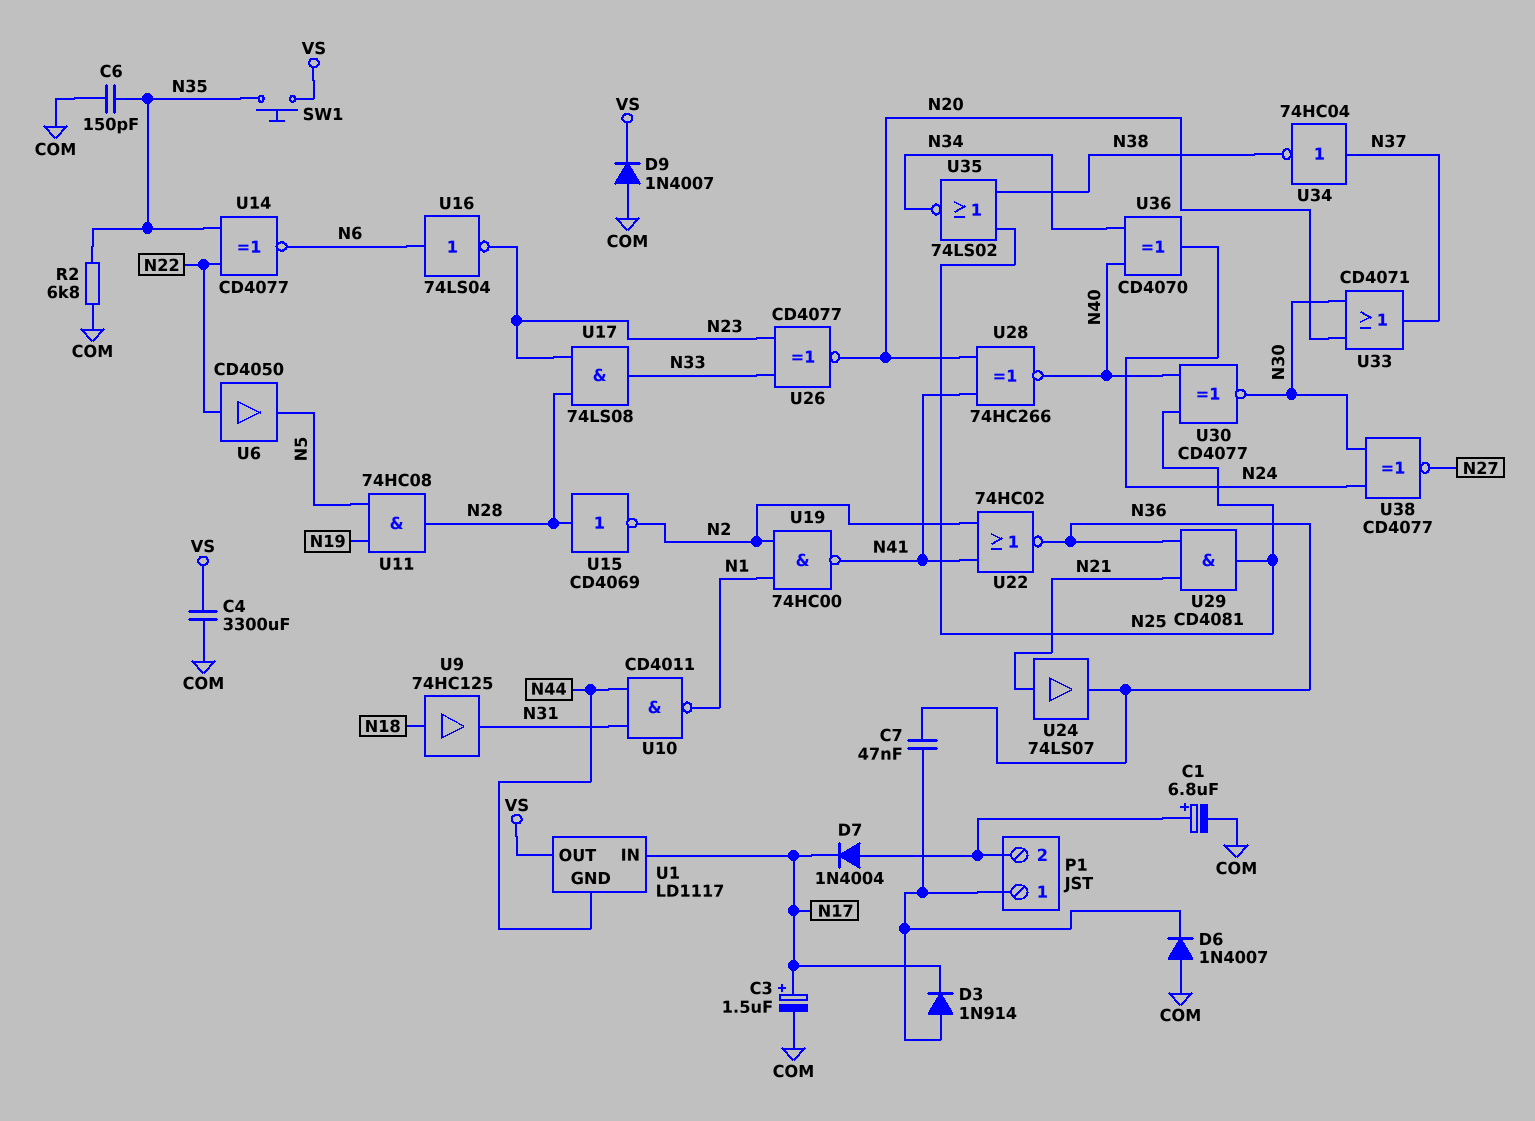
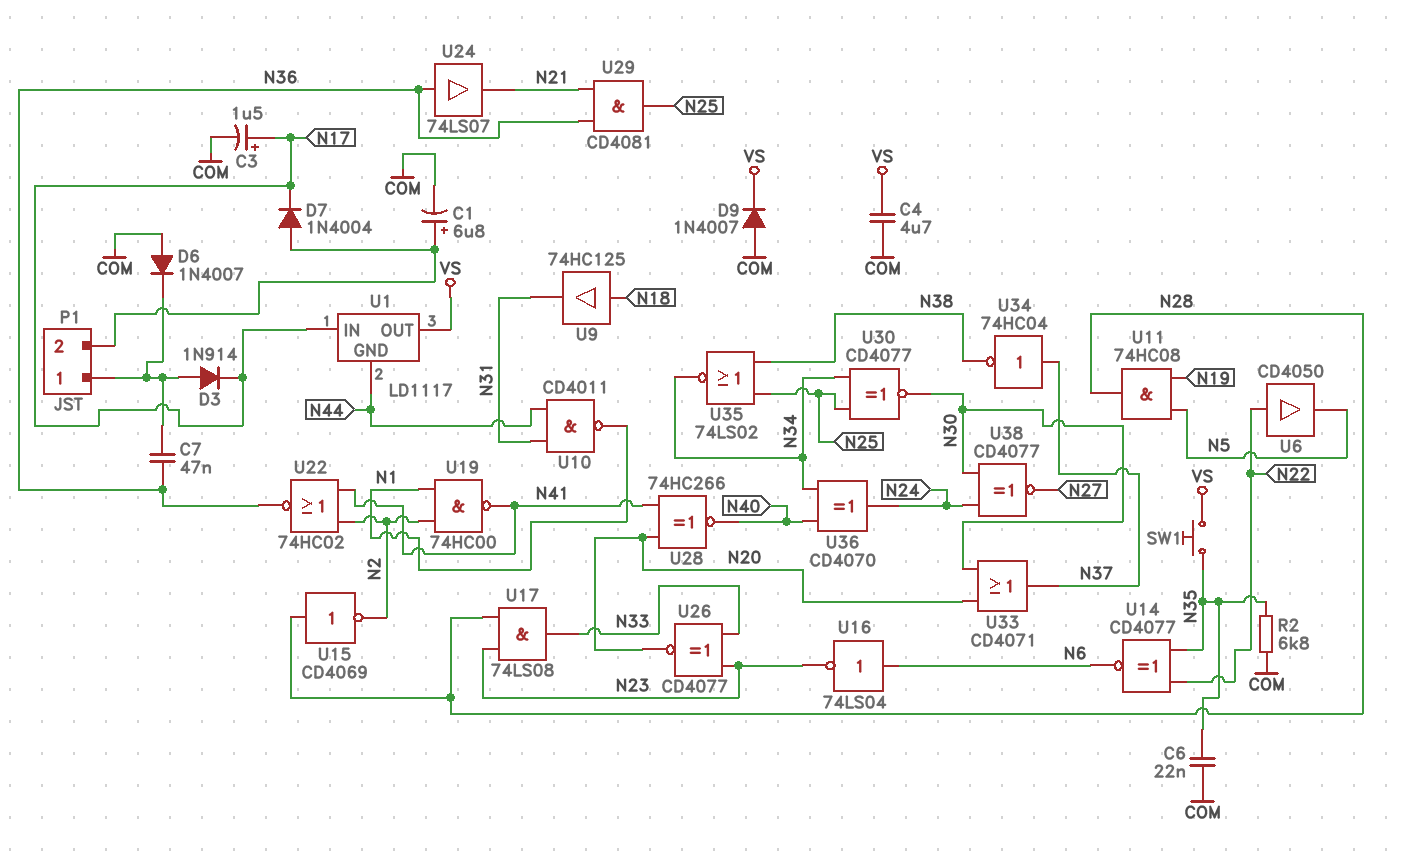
C4: 3300uF (COM, VS) -> 4.7uF (COM, VS)
C6: 150pF (COM, N35) -> 22nF (COM, N35)
U24: buffer 74LS07 (in N21, out N36) -> buffer 74LS07 (in N36, out N21)
U30: XNOR CD4077 (in N25, in N40, out N30) -> XNOR CD4077 (in N25, in N34, out N30)

